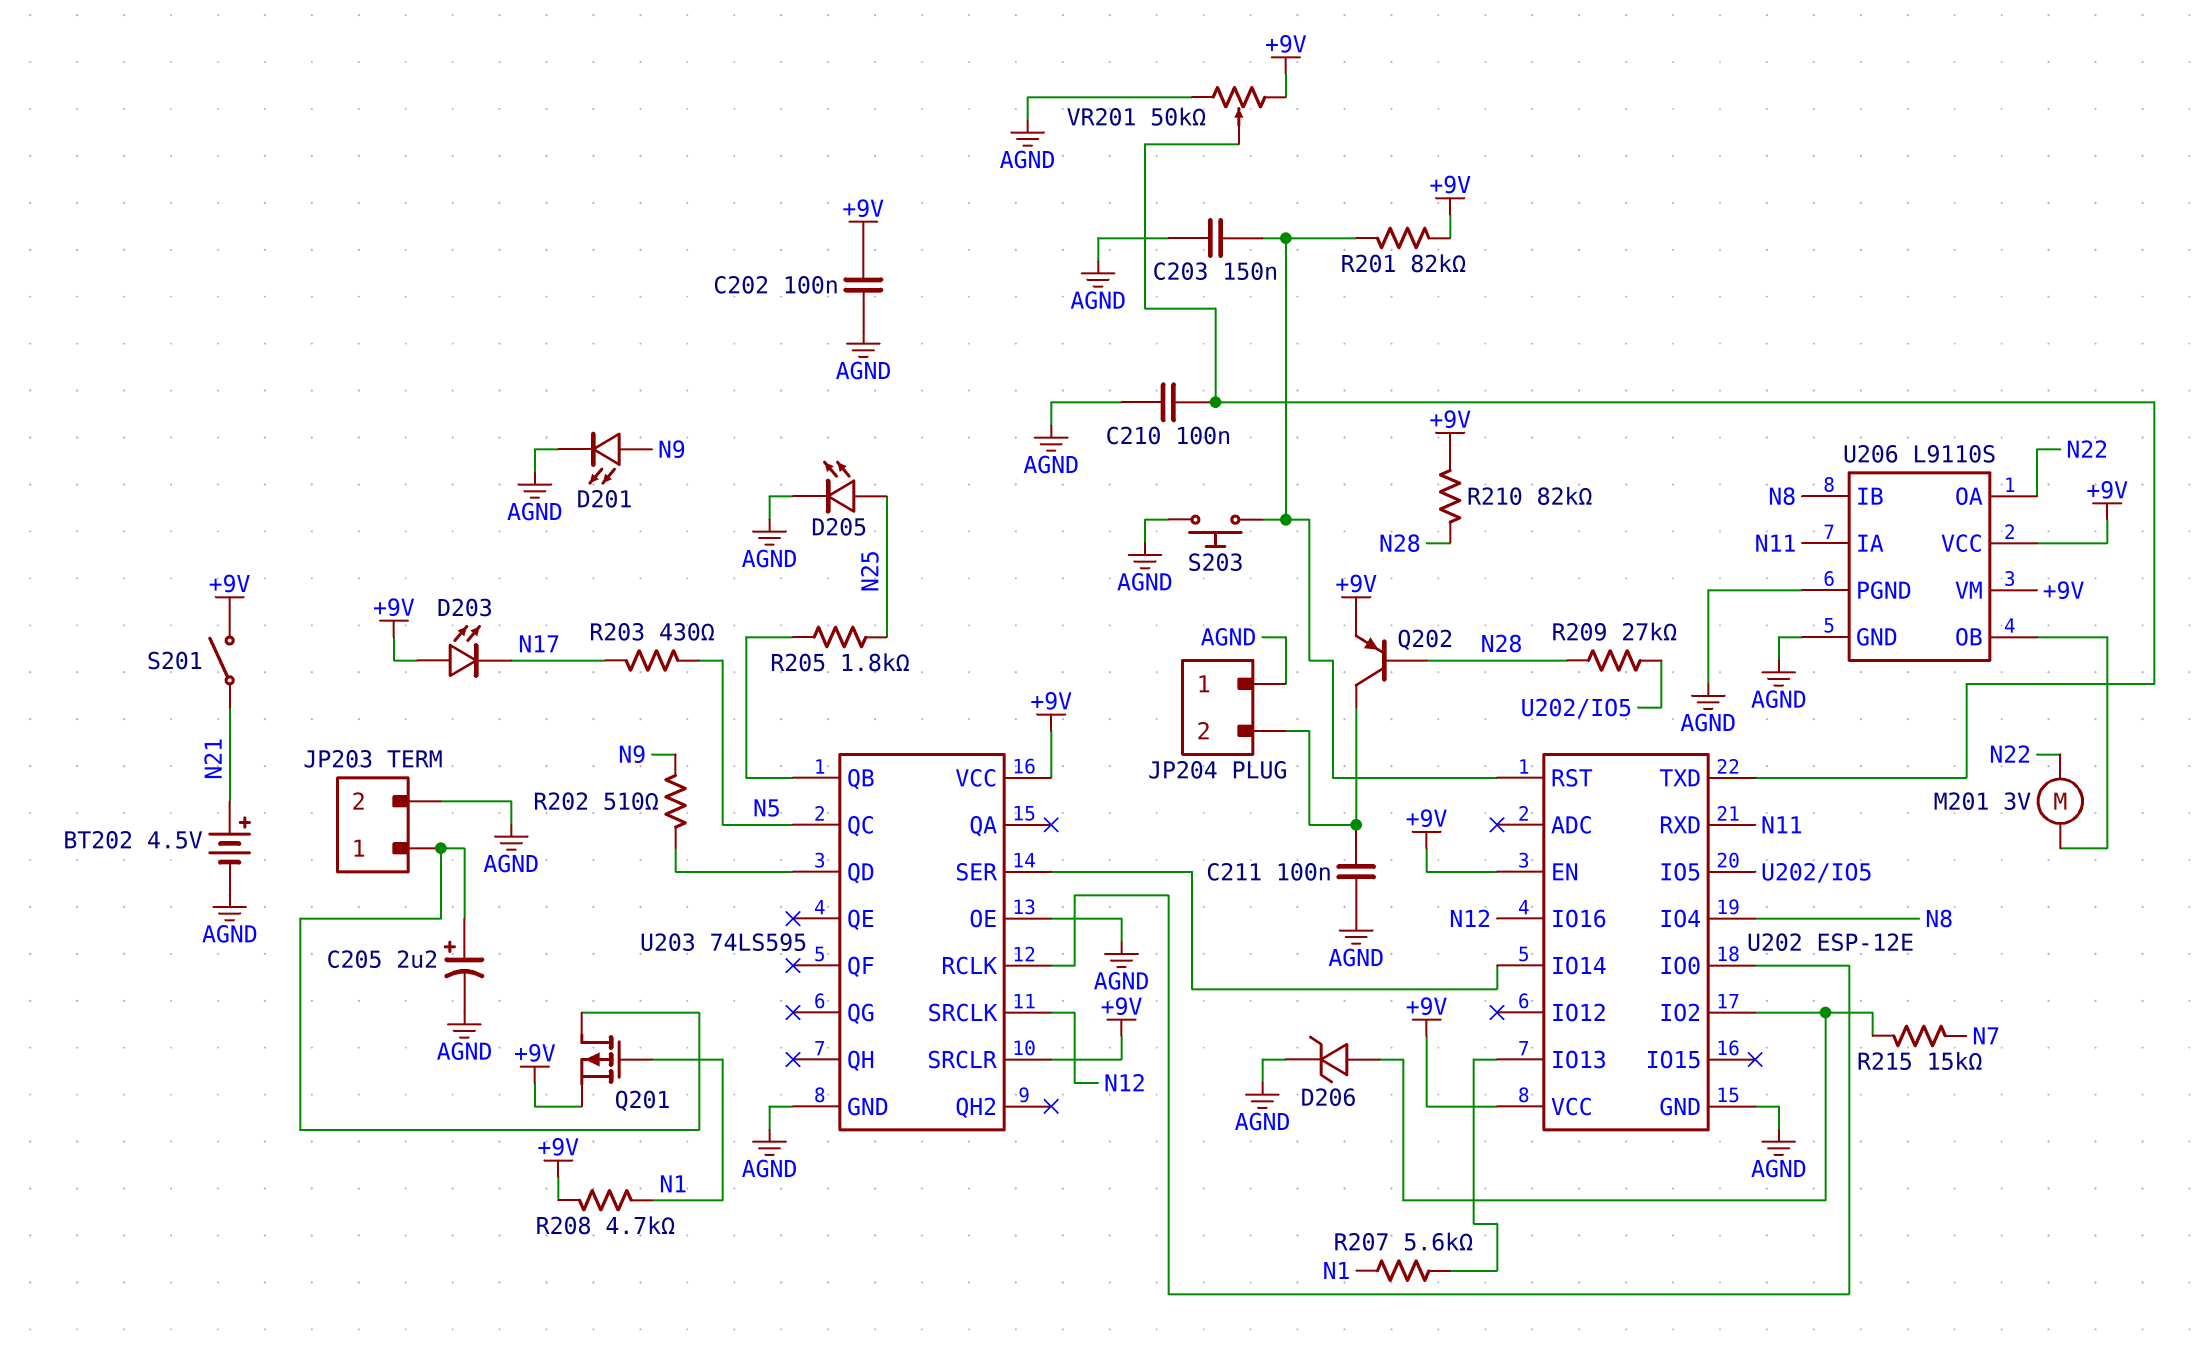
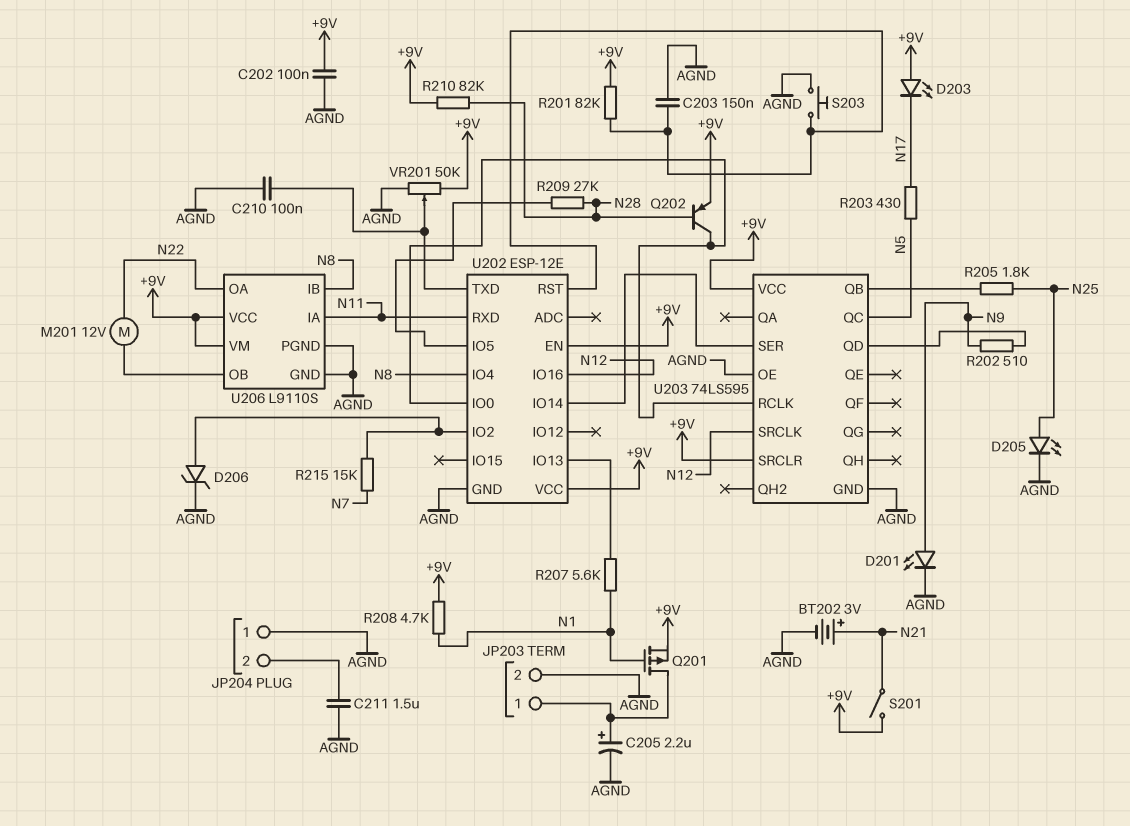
BT202: 4.5V (plus N21, minus AGND) -> 3V (plus N21, minus AGND)
C211: 100nF (AGND, JP204/2) -> 1.5uF (AGND, JP204/2)
M201: motor 3V (N22, U206/OB) -> motor 12V (N22, U206/OB)
Q202: PNP (B N28, C JP204/2, E +9V) -> PNP (B N28, C U202/IO0, E +9V)

